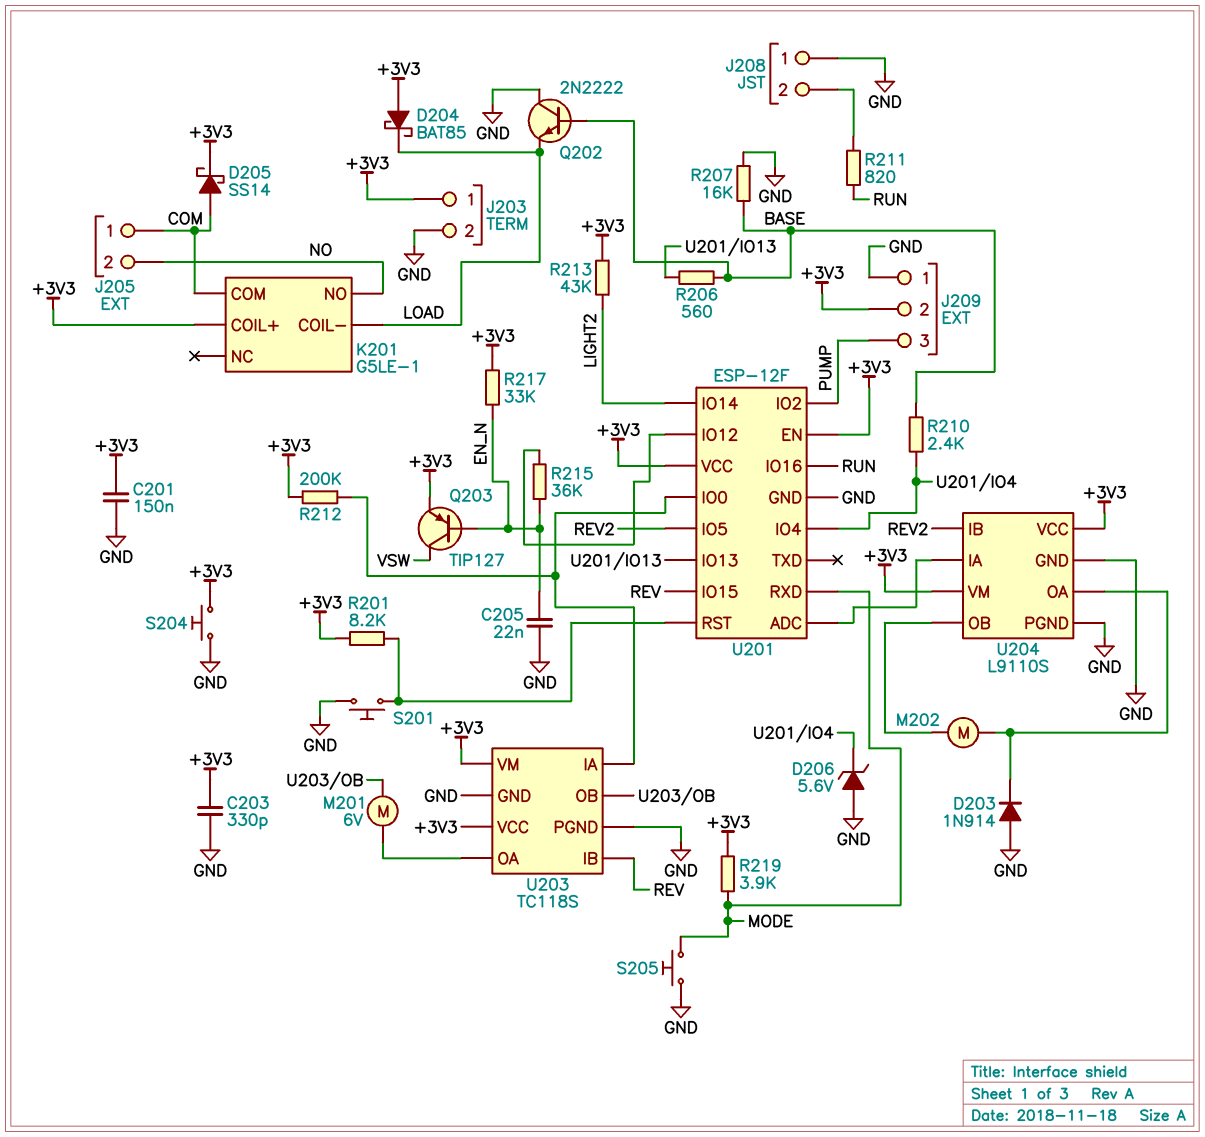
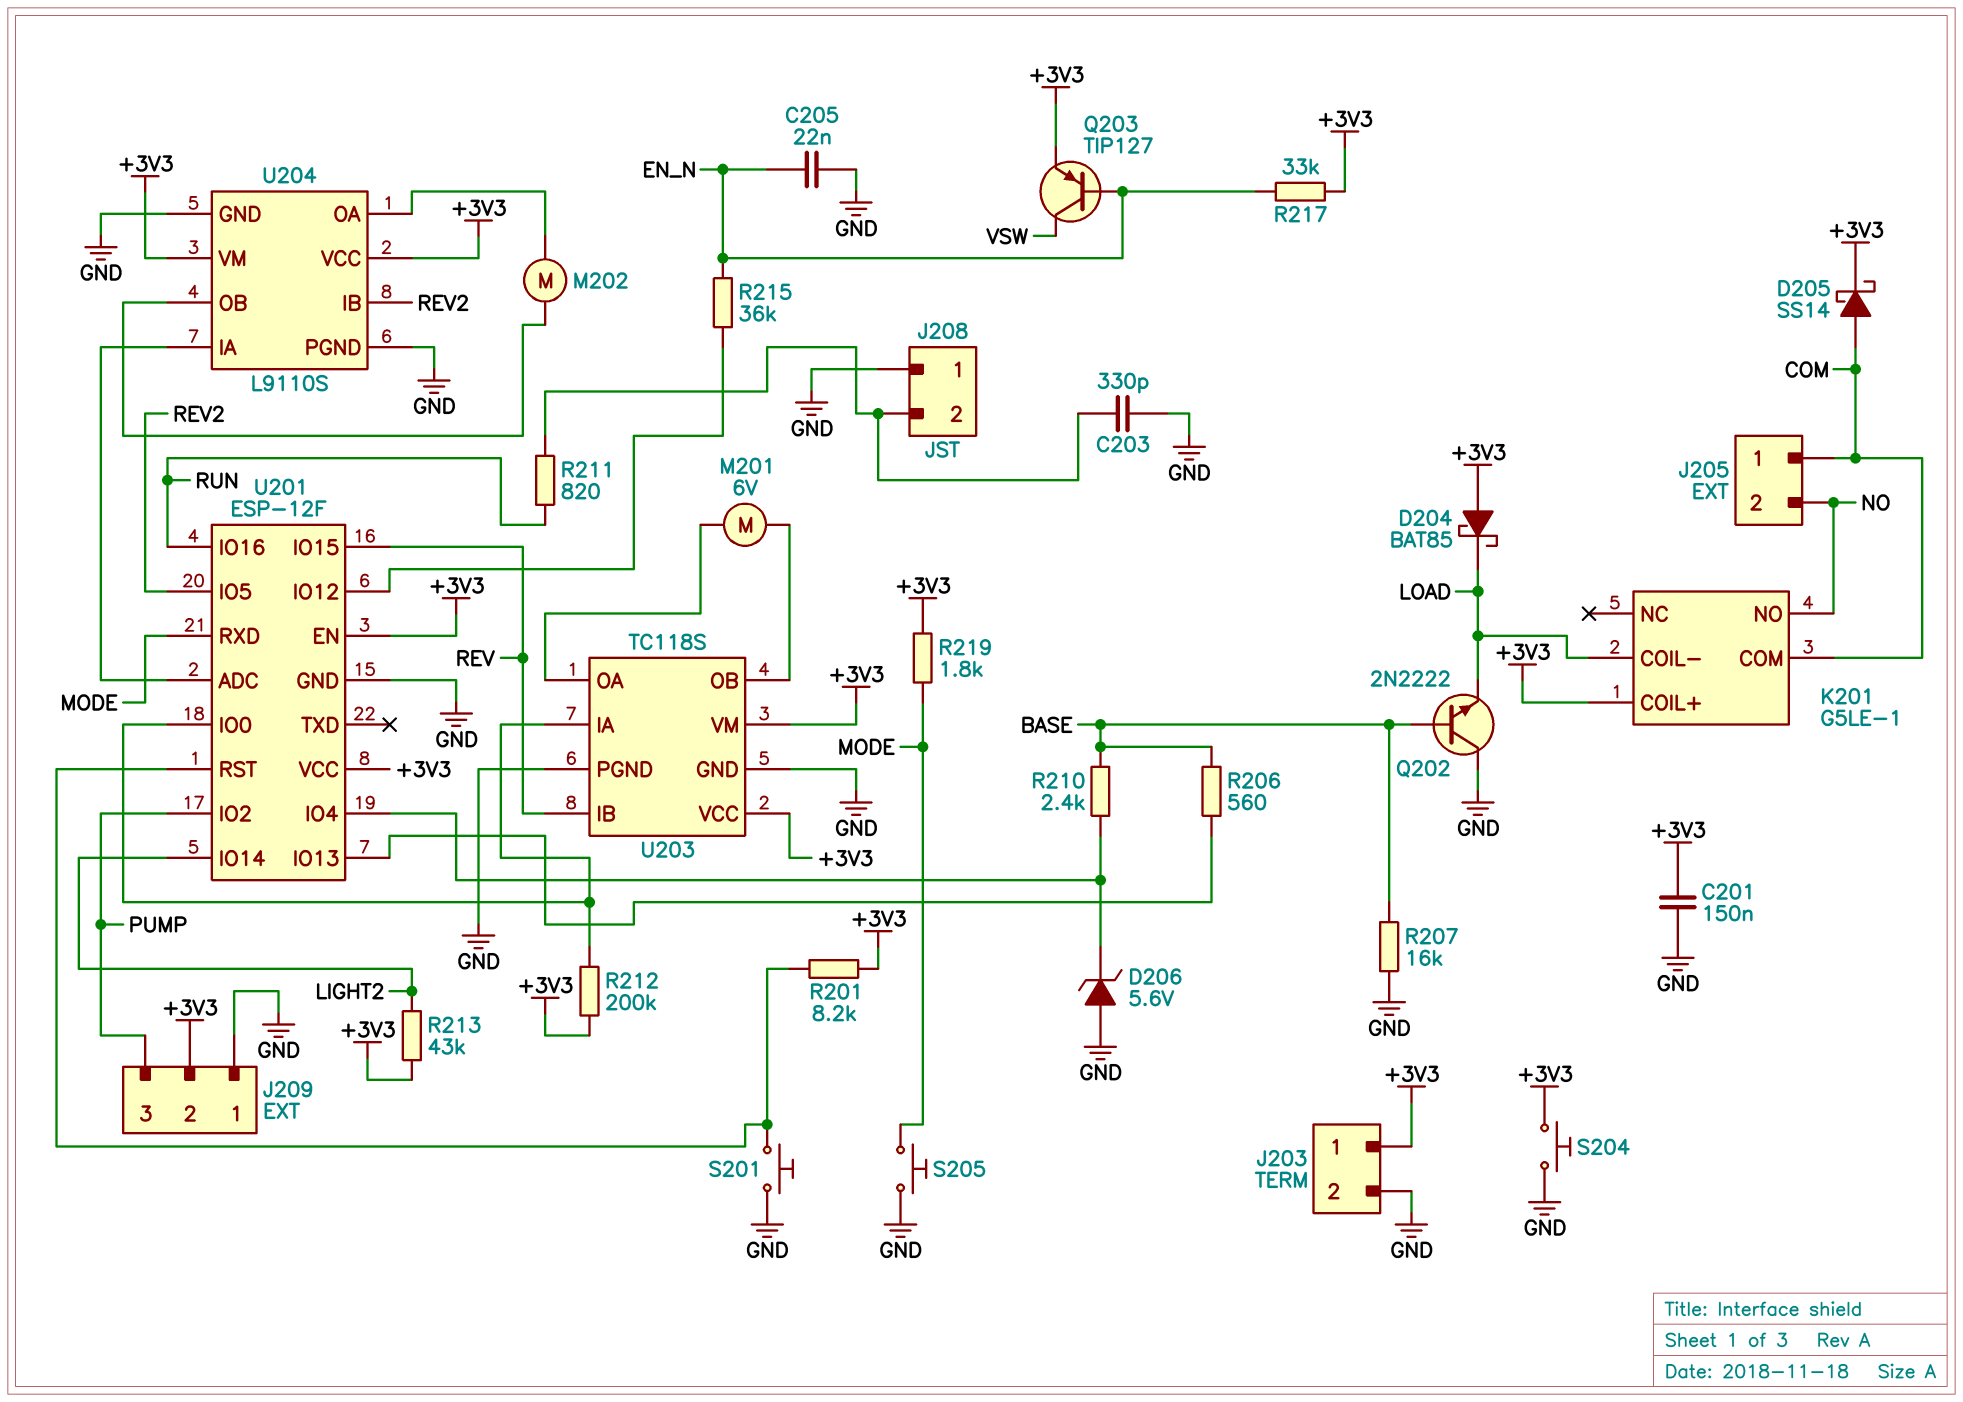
C203: 330pF (+3V3, GND) -> 330pF (GND, J208/2)
D203: diode 1N914 (A GND, K U204/OA) -> none
R219: 3.9k (+3V3, MODE) -> 1.8k (+3V3, MODE)

